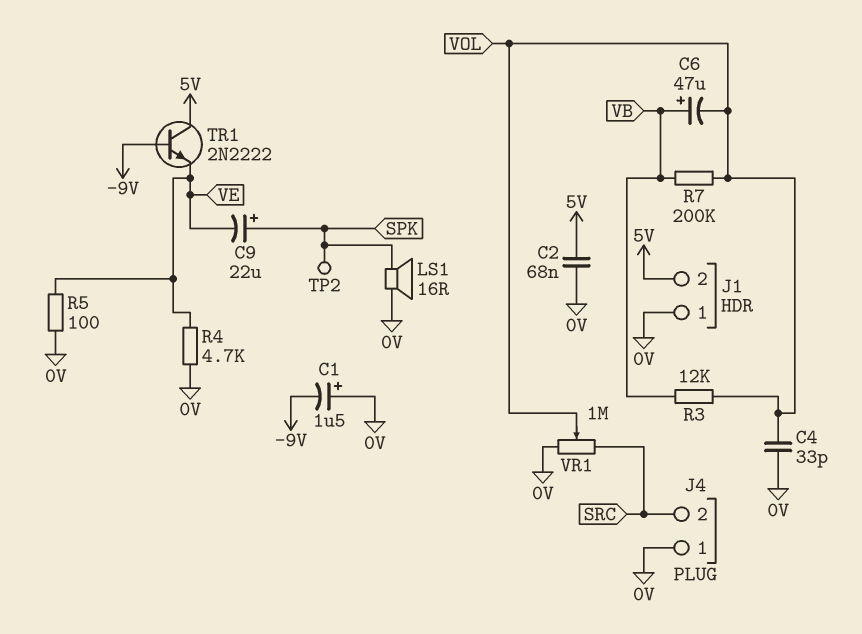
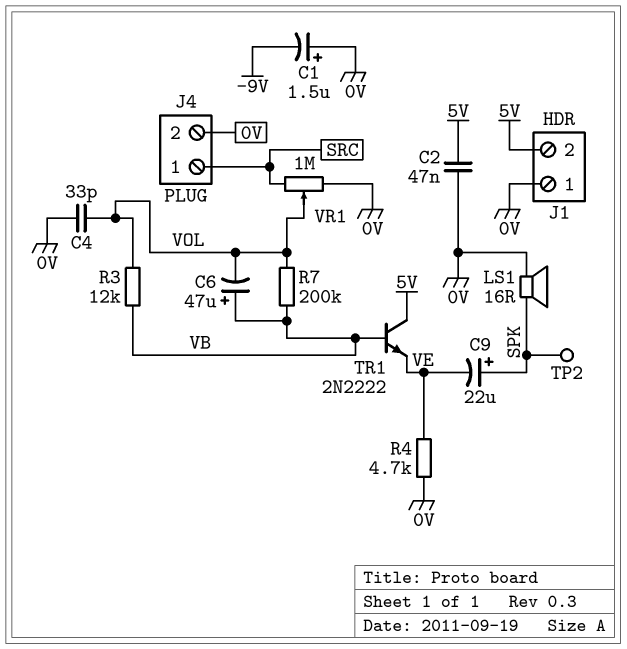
C2: 68nF (0V, 5V) -> 47nF (0V, 5V)
J4 pin 1: 0V -> SRC
J4 pin 2: SRC -> 0V
R5: 100 (0V, VE) -> none
TR1: NPN 2N2222 (B -9V, C 5V, E VE) -> NPN 2N2222 (B VB, C 5V, E VE)

